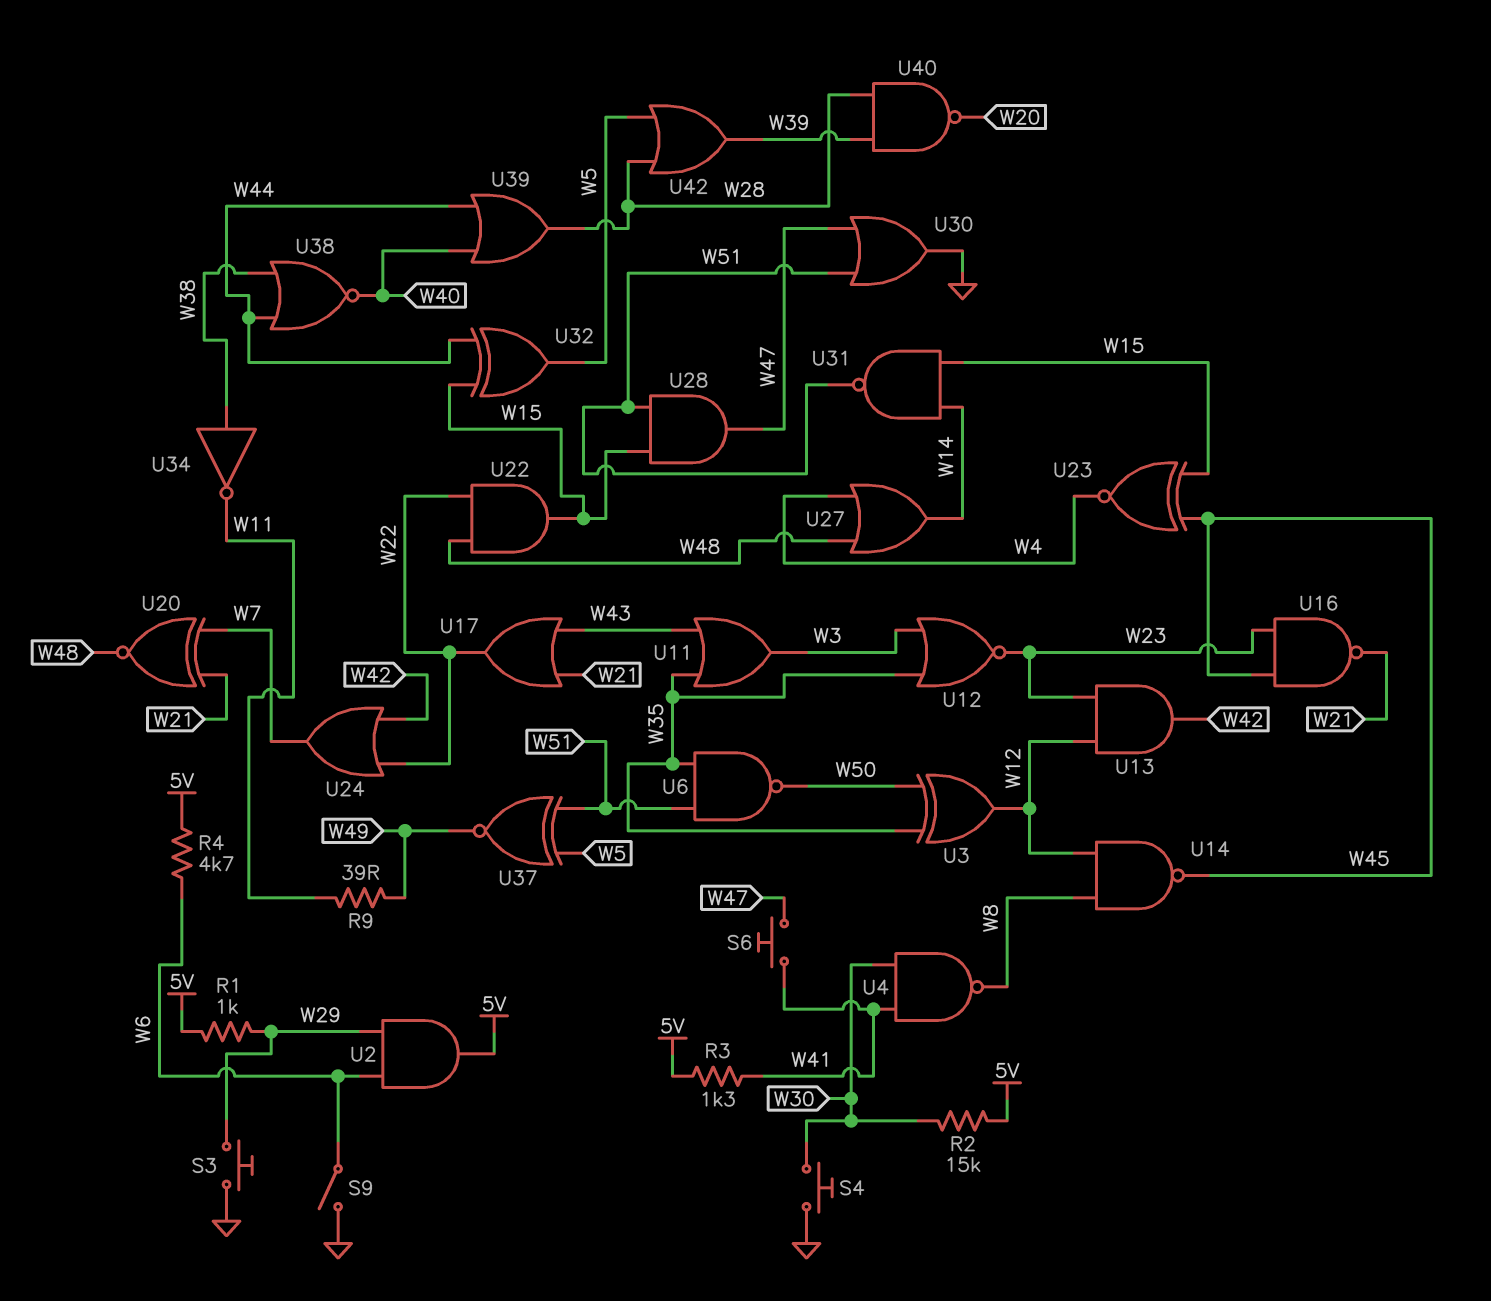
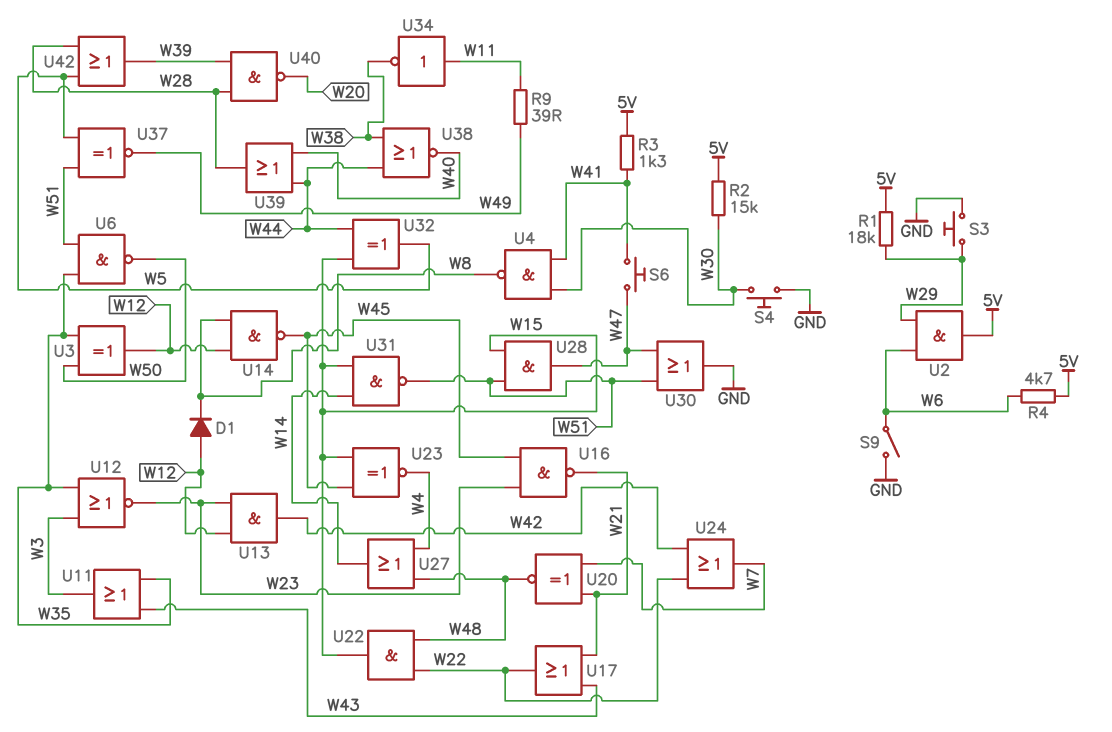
D1: none -> diode (A W12, K W8)
R1: 1k (5V, W29) -> 18k (5V, W29)
U34: NOT (in W38, out W11) -> NOT (in W11, out W38)

